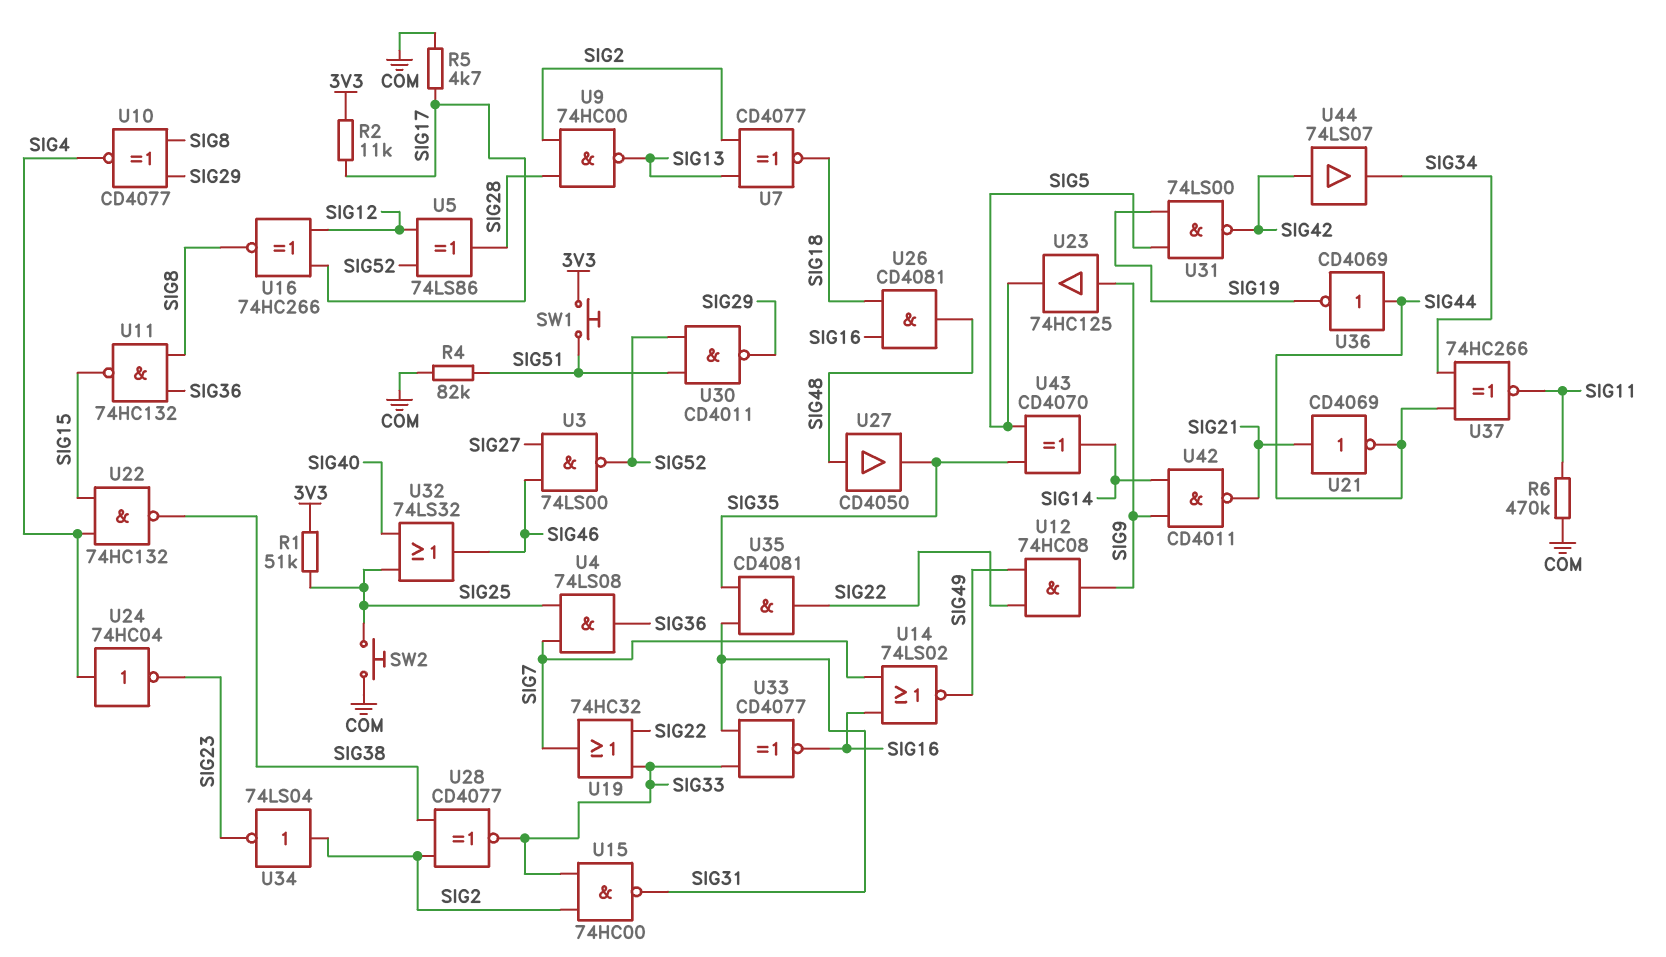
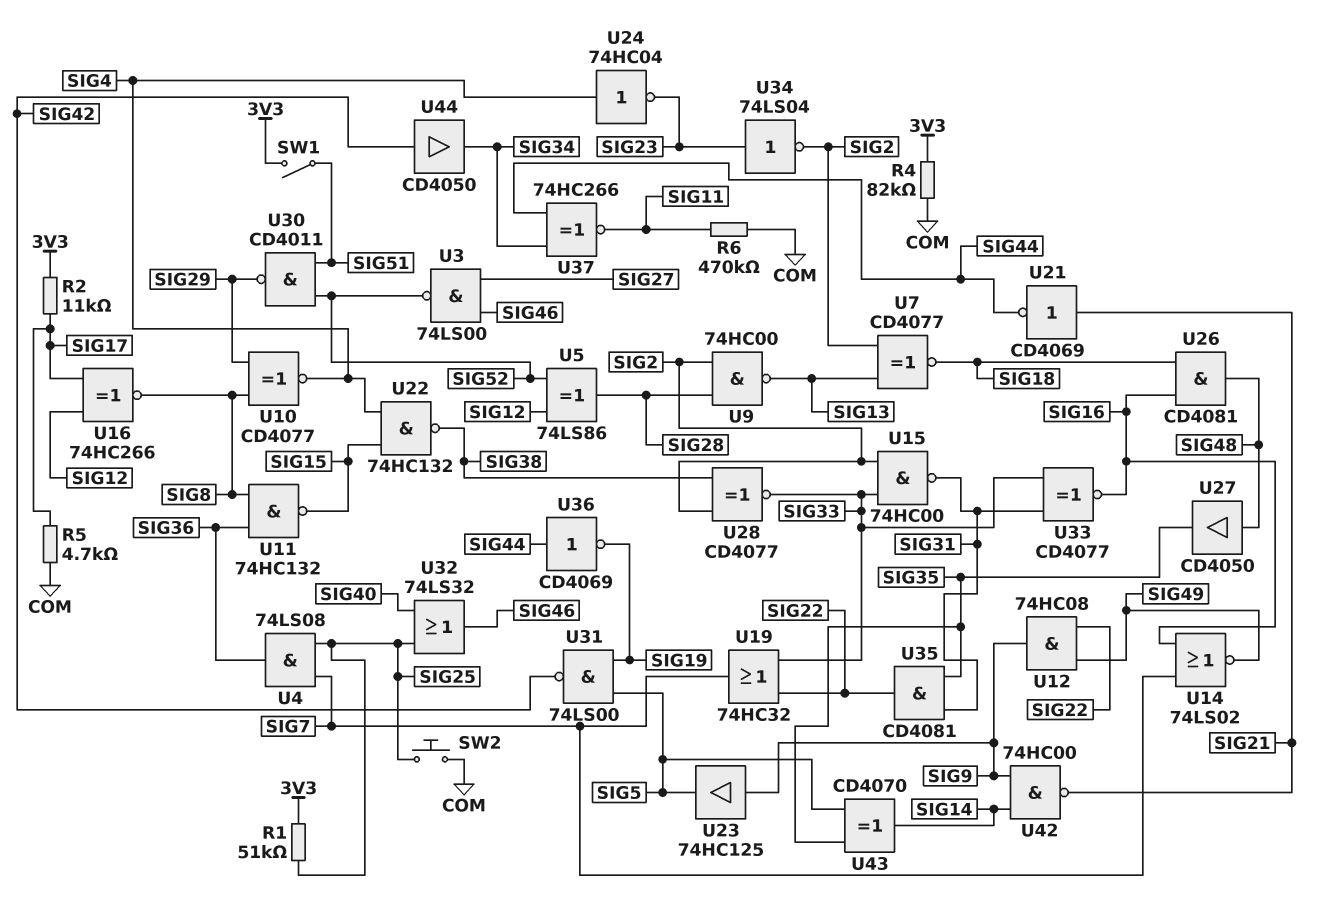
R4: 82k (COM, SIG51) -> 82k (3V3, COM)
SW1: button (3V3, SIG51) -> switch (3V3, SIG51)
U34: NOT 74LS04 (in SIG2, out SIG23) -> NOT 74LS04 (in SIG23, out SIG2)
U42: NAND CD4011 (in SIG9, in SIG14, out SIG21) -> NAND 74HC00 (in SIG9, in SIG14, out SIG21)
U44: buffer 74LS07 (in SIG42, out SIG34) -> buffer CD4050 (in SIG42, out SIG34)

